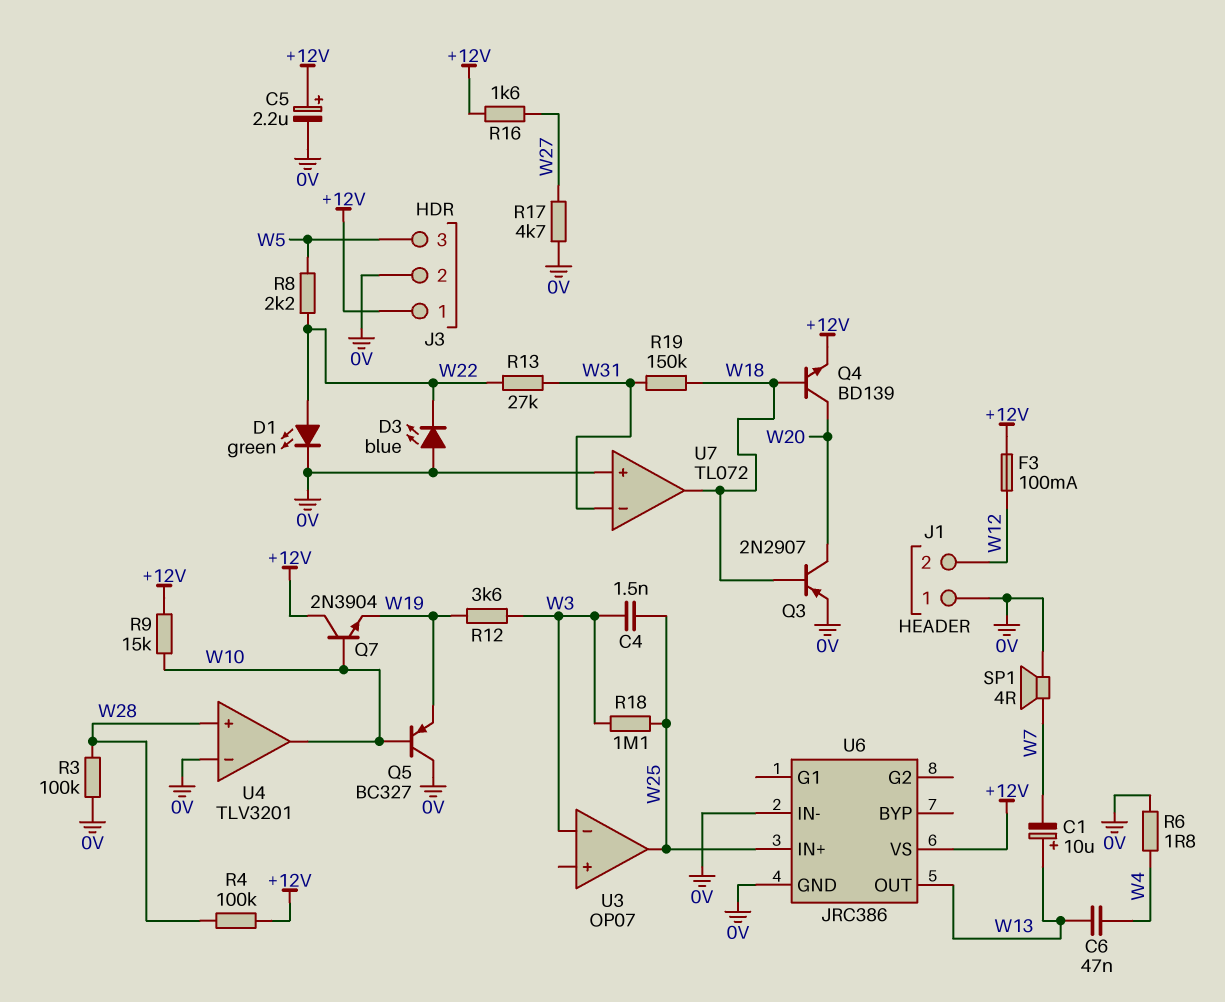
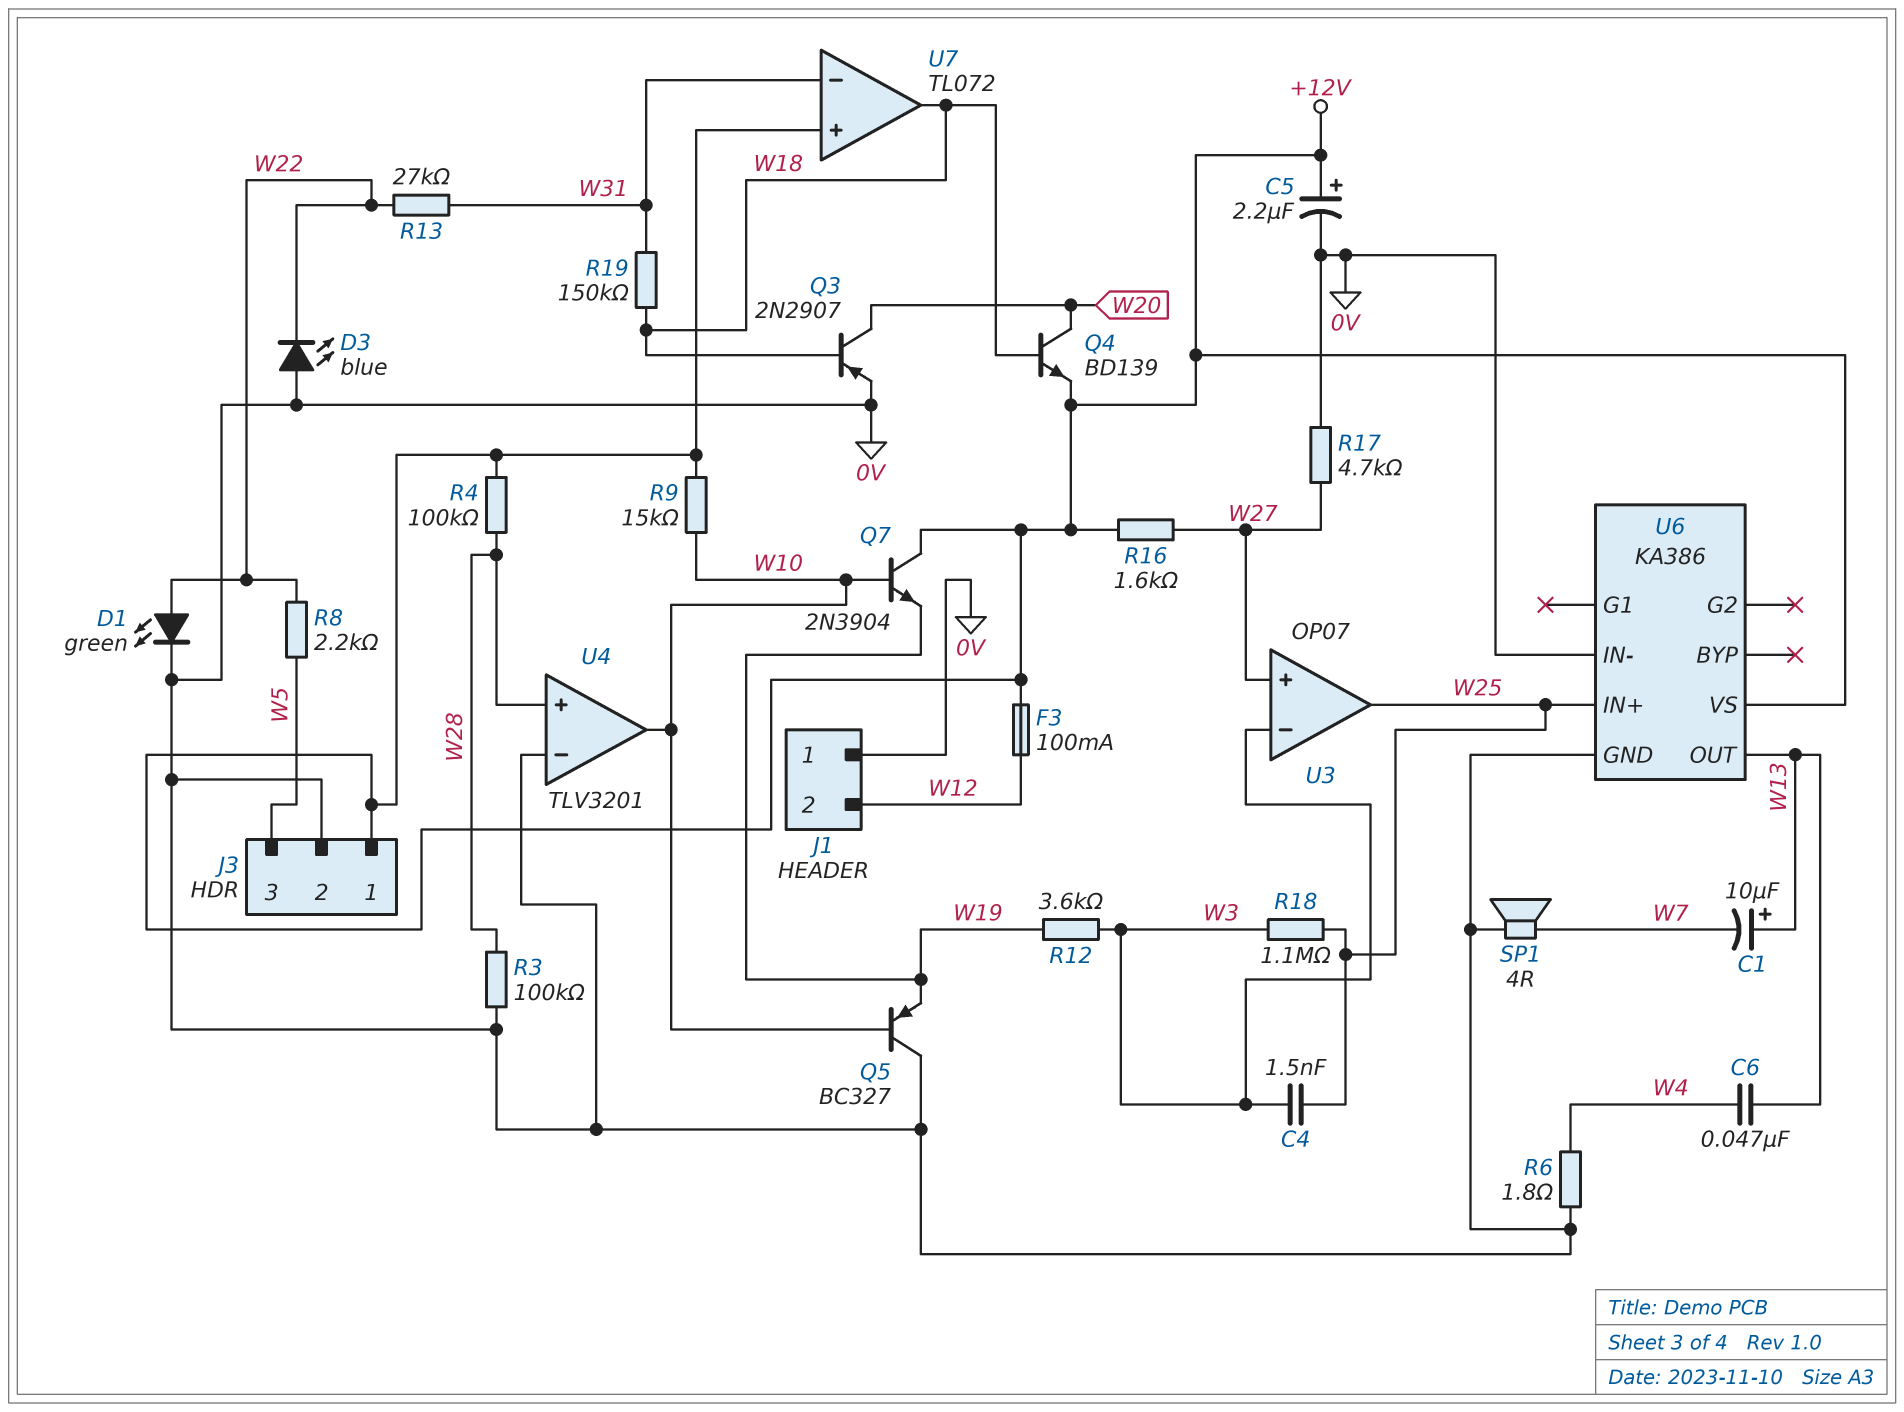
U3 pin in+: none -> W27
U6: JRC386 -> KA386
U7 pin in+: 0V -> +12V

